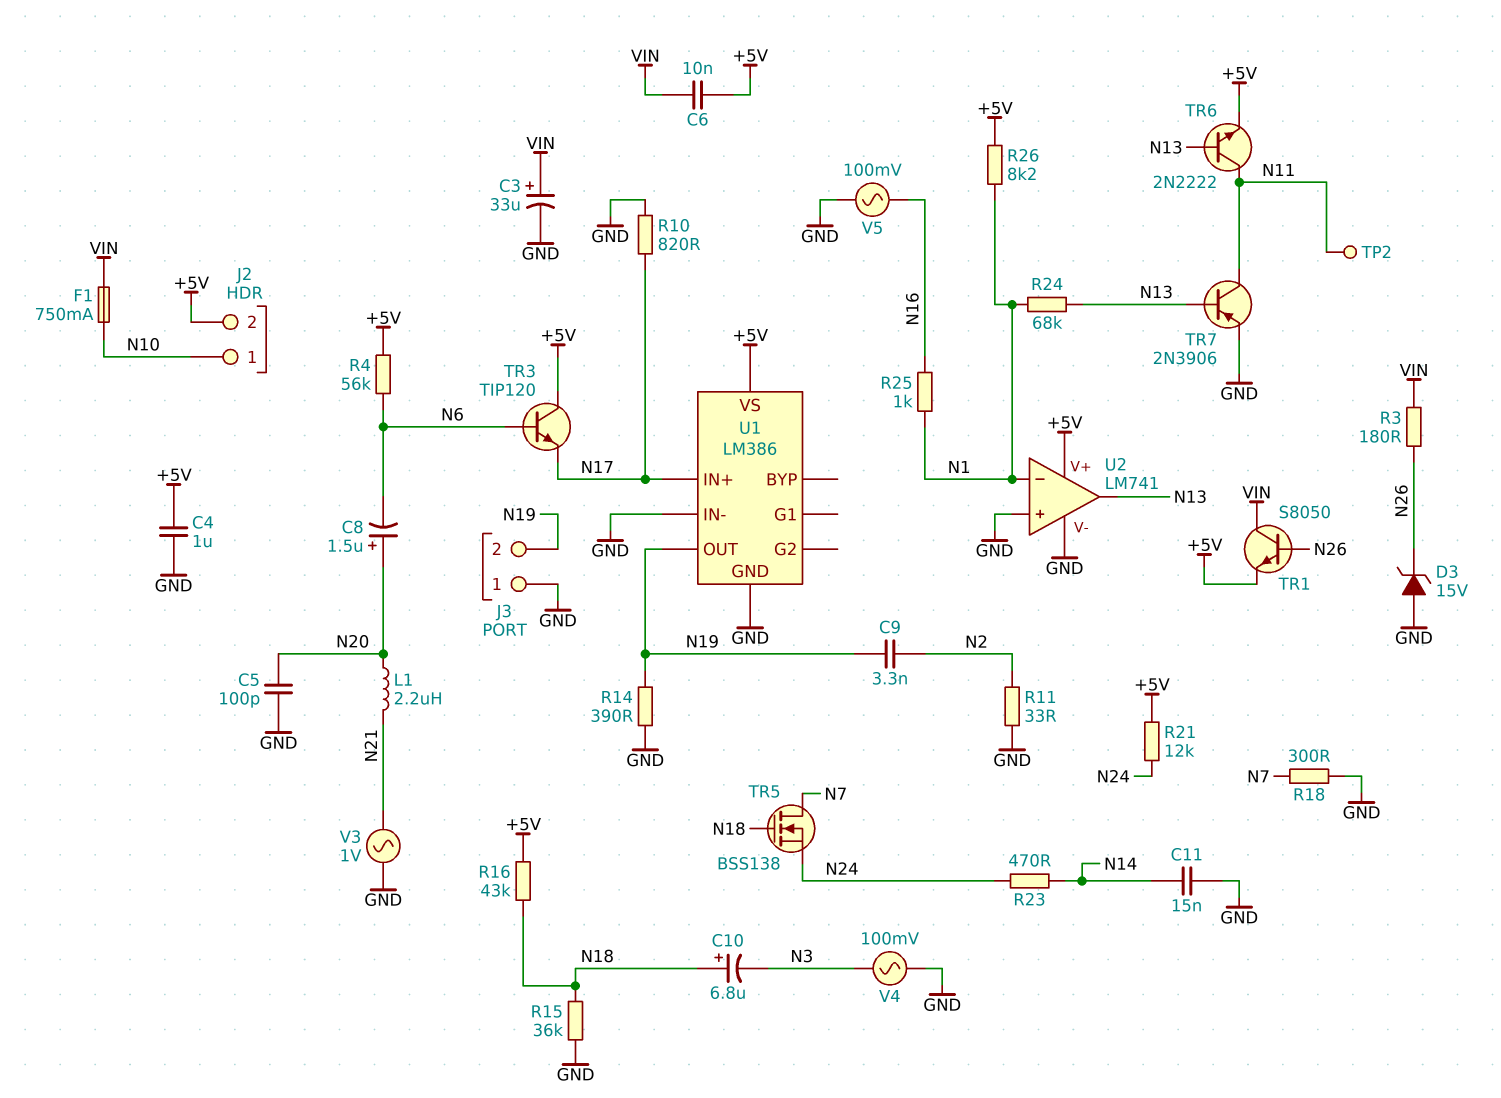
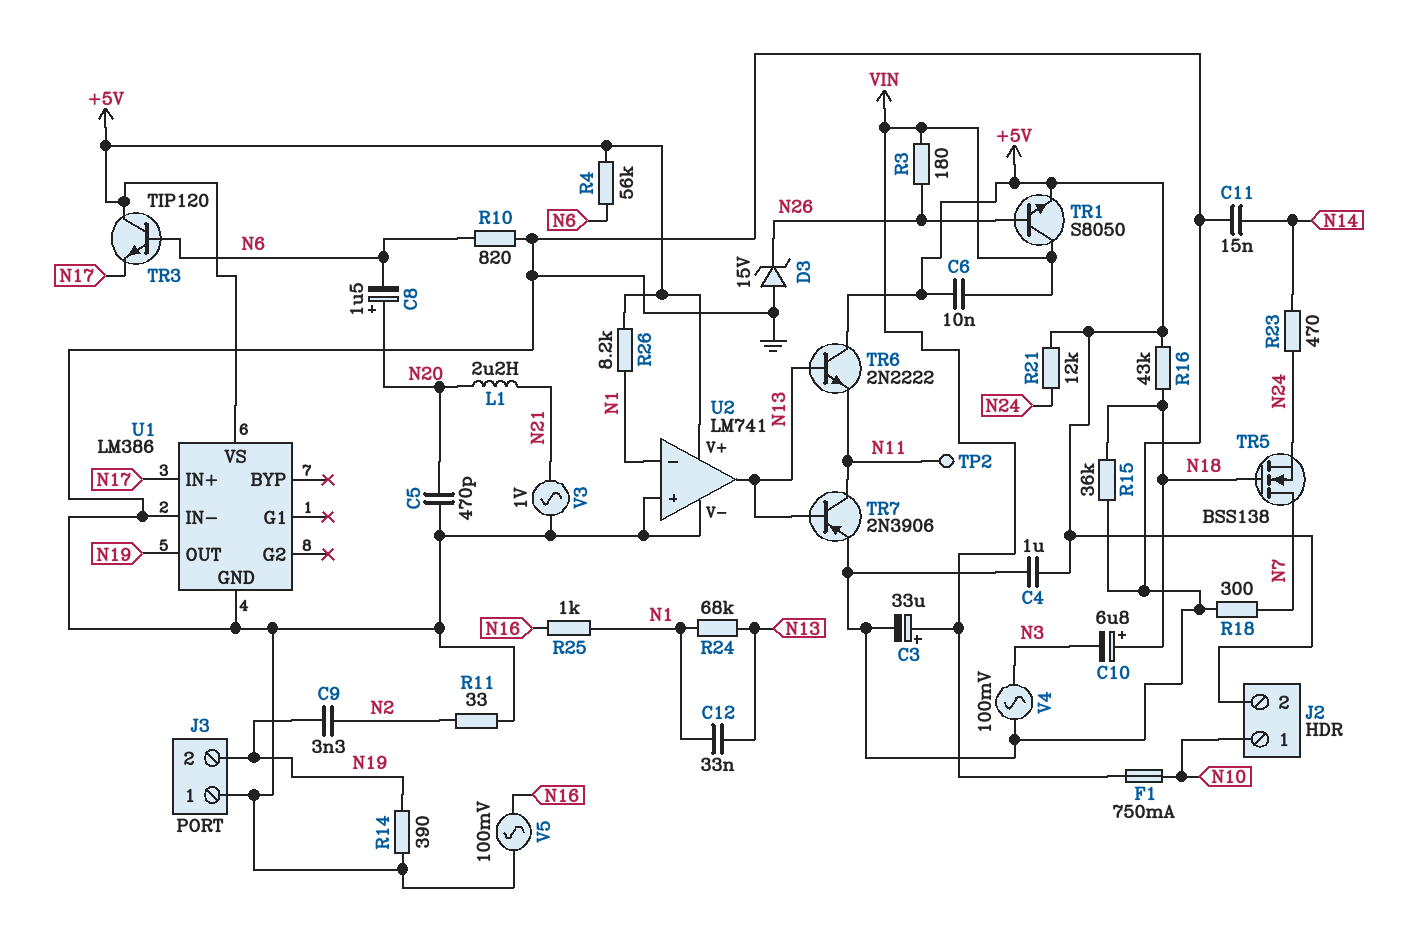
C5: 100pF (GND, N20) -> 470pF (GND, N20)
C12: none -> 33nF (N1, N13)
R10: 820 (GND, N17) -> 820 (GND, N6)
TR6: NPN 2N2222 (B N13, C N11, E +5V) -> NPN 2N2222 (B N13, C +5V, E N11)

